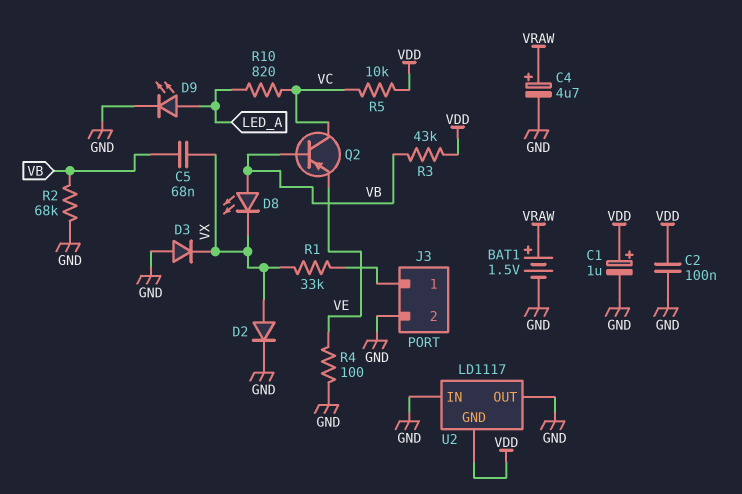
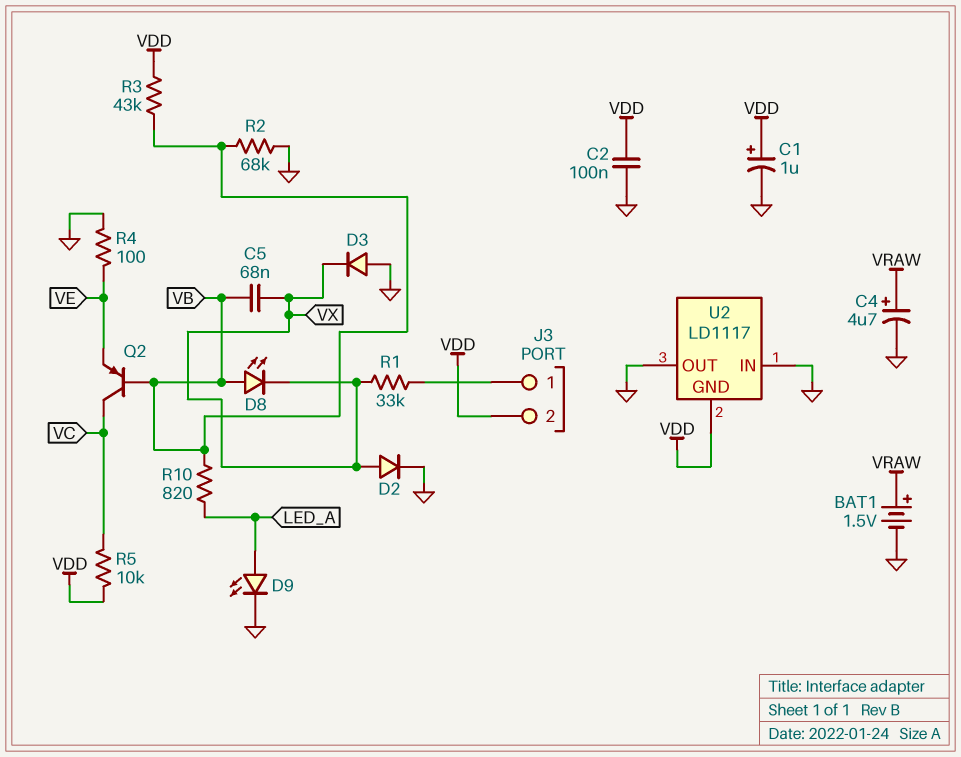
J3 pin 2: GND -> VDD
R10: 820 (LED_A, VC) -> 820 (LED_A, VB)

